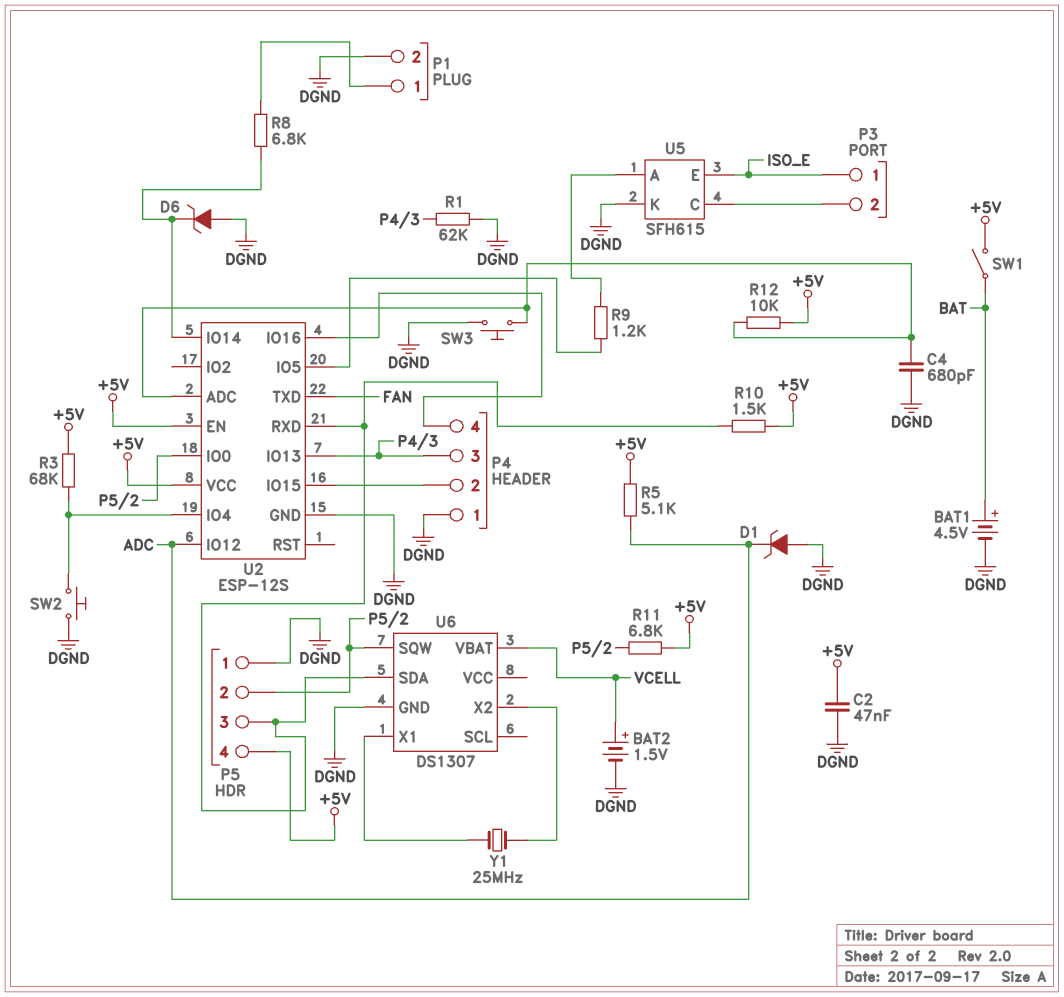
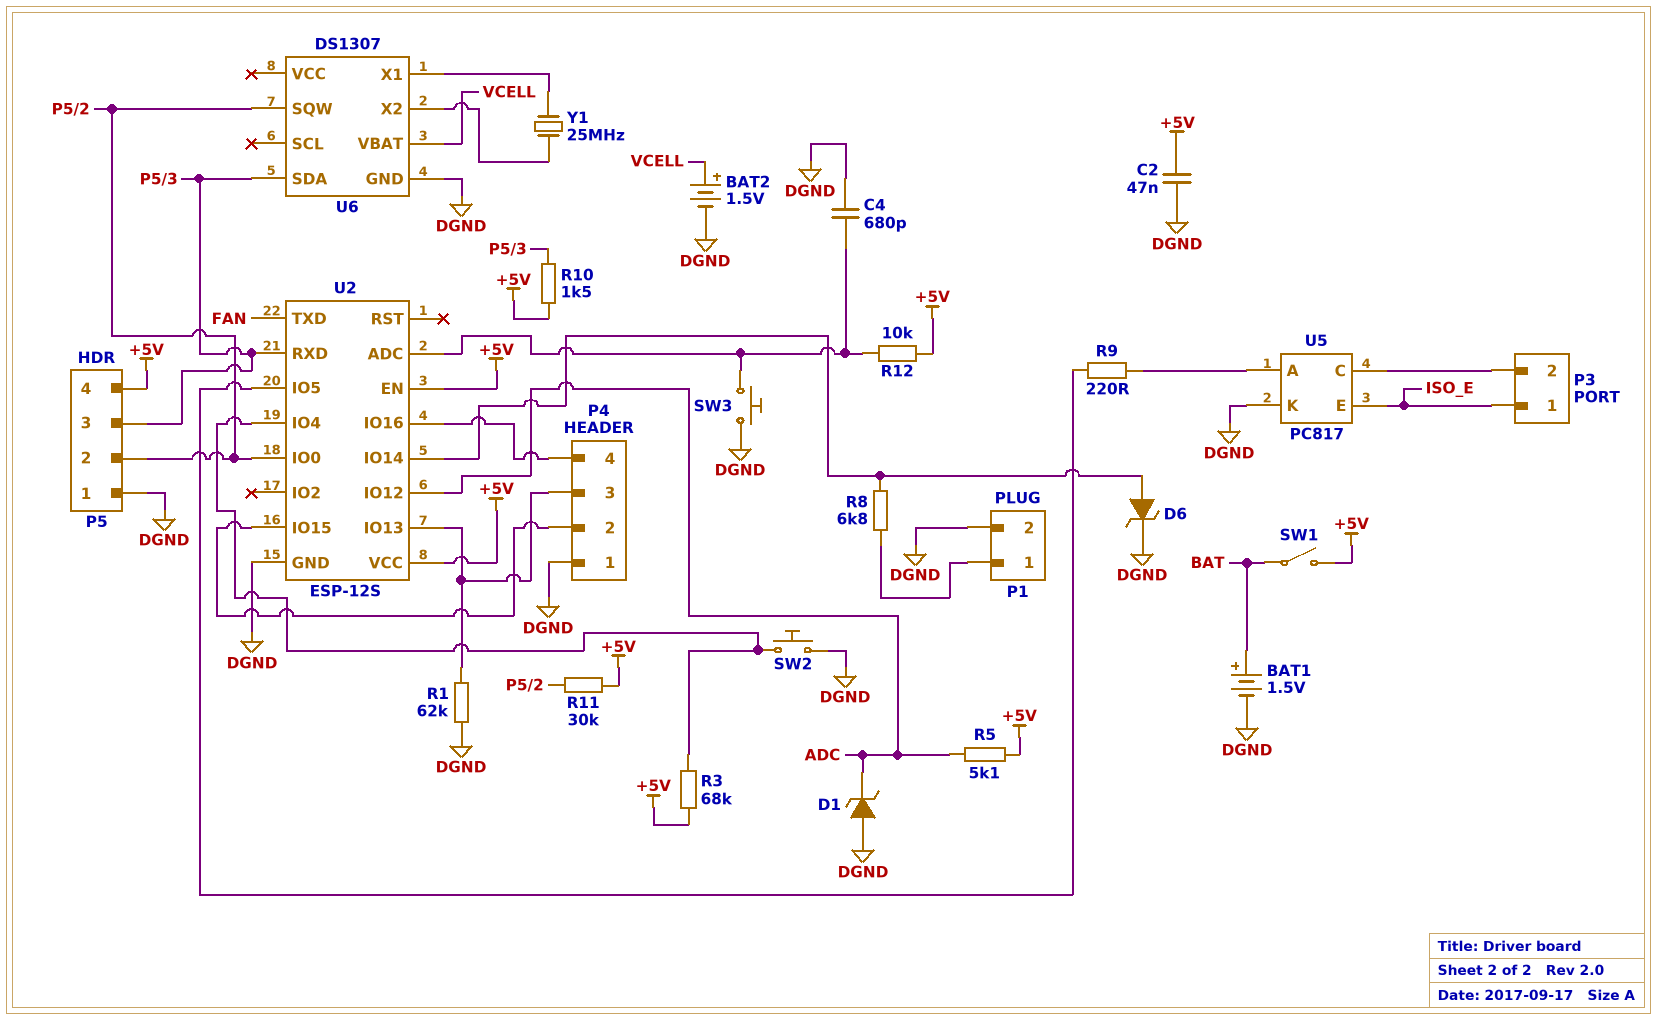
BAT1: 4.5V (plus BAT, minus DGND) -> 1.5V (plus BAT, minus DGND)
D6: zener (A DGND, K U2/IO14) -> zener (A U2/IO14, K DGND)
R9: 1.2k (U2/IO5, U5/A) -> 220 (U2/IO5, U5/A)
R11: 6.8k (+5V, P5/2) -> 30k (+5V, P5/2)
U5: SFH615 -> PC817

